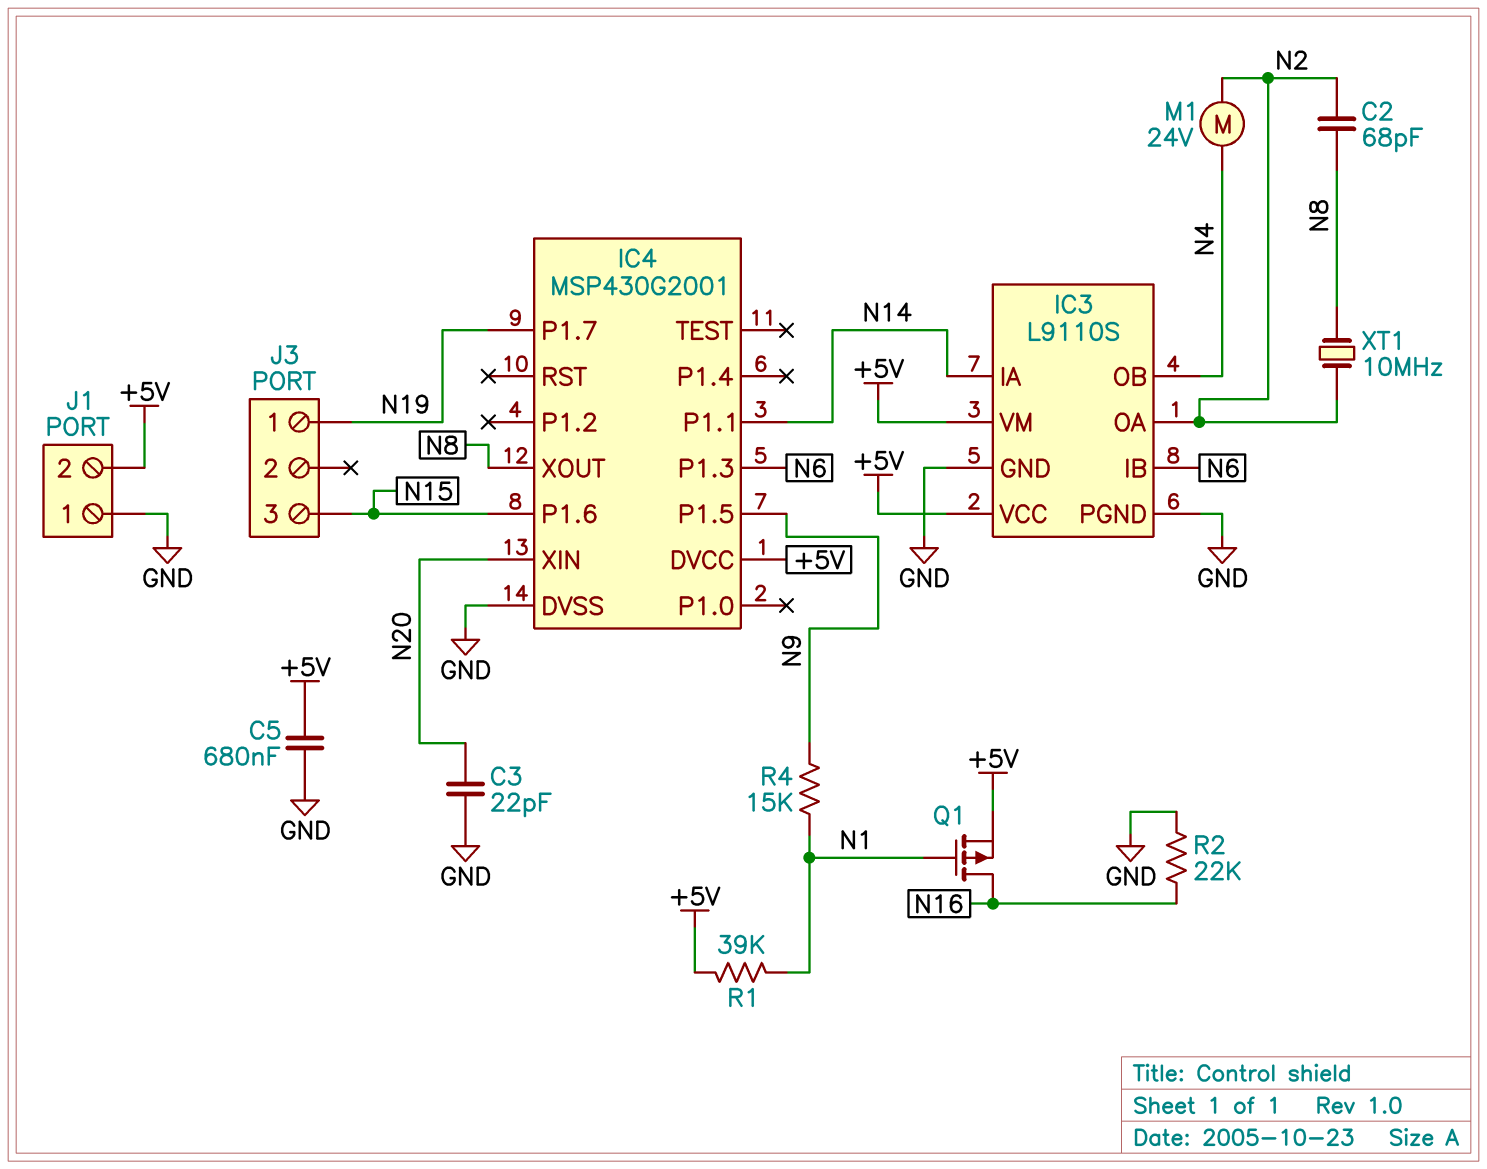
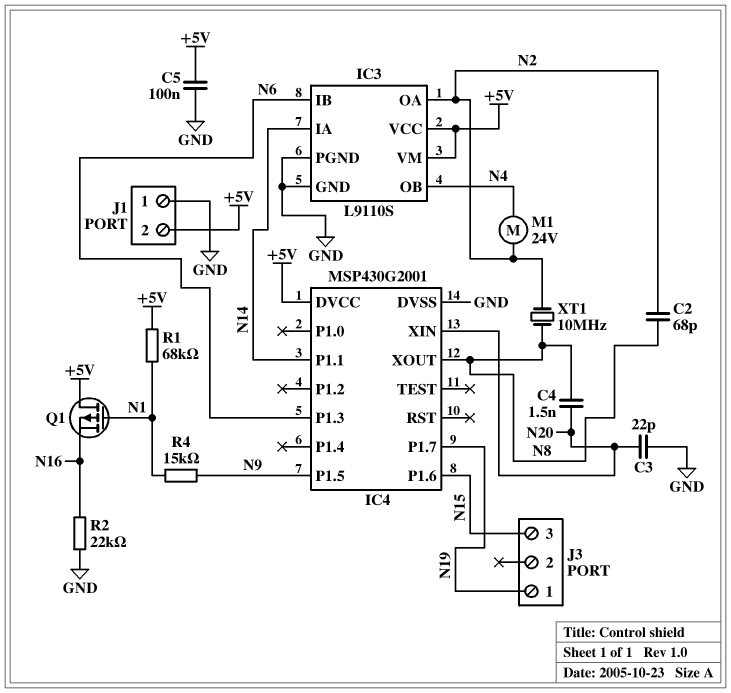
C4: none -> 1.5nF (N8, N20)
C5: 680nF (+5V, GND) -> 100nF (+5V, GND)
Q1: PMOS (G N1, D N16, S +5V) -> PMOS (G N1, D +5V, S N16)
R1: 39k (+5V, N1) -> 68k (+5V, N1)

